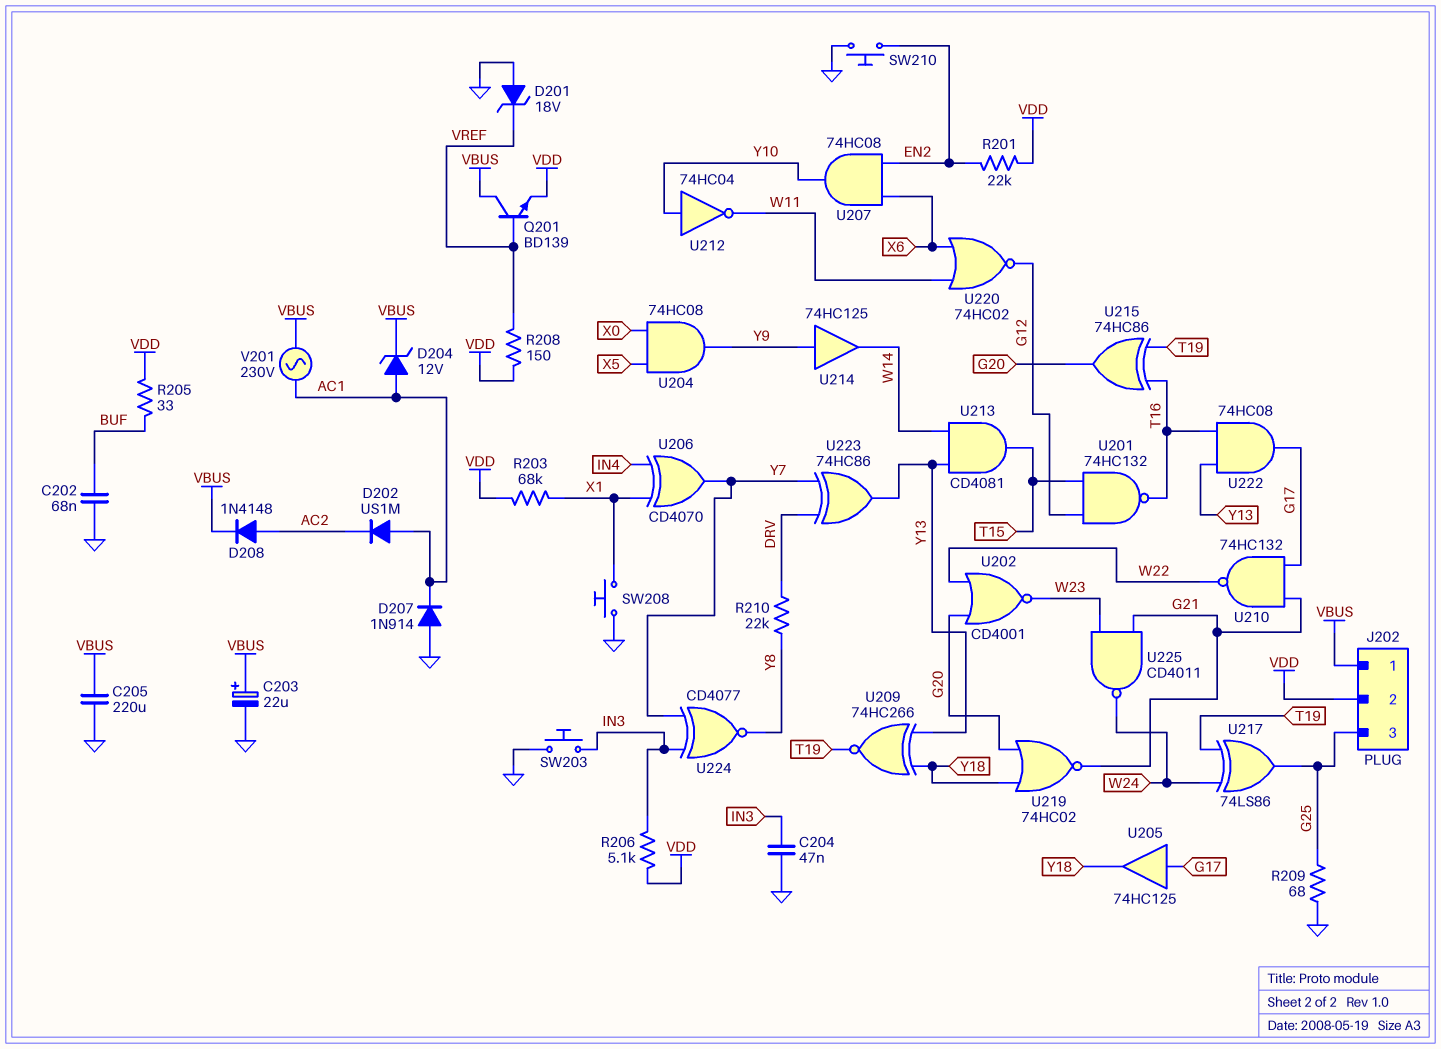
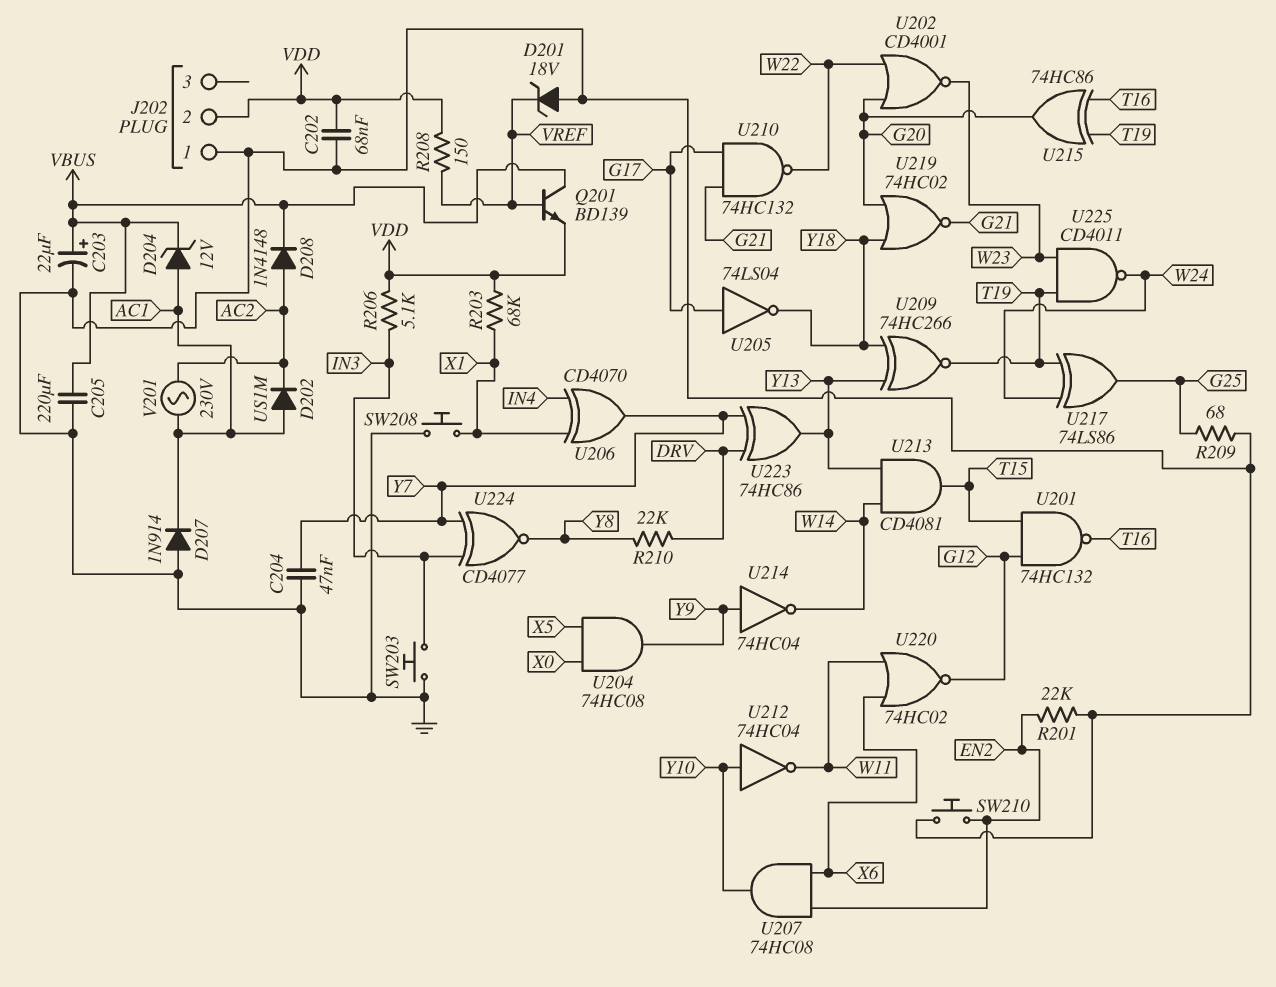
C202: 68nF (BUF, GND) -> 68nF (GND, VDD)
C204: 47nF (GND, IN3) -> 47nF (GND, Y7)
J202 pin 1: VBUS -> GND
J202 pin 3: G25 -> none
R201: 22k (EN2, VDD) -> 22k (EN2, GND)
R205: 33 (BUF, VDD) -> none
U205: buffer 74HC125 (in G17, out Y18) -> NOT 74LS04 (in G17, out Y18)
U214: buffer 74HC125 (in Y9, out W14) -> NOT 74HC04 (in Y9, out W14)
U222: AND 74HC08 (in T16, in Y13, out G17) -> none
U225: NAND CD4011 (in G21, in W23, out W24) -> NAND CD4011 (in T19, in W23, out W24)
V201: AC 230V (AC1, VBUS) -> AC 230V (AC1, AC2)

